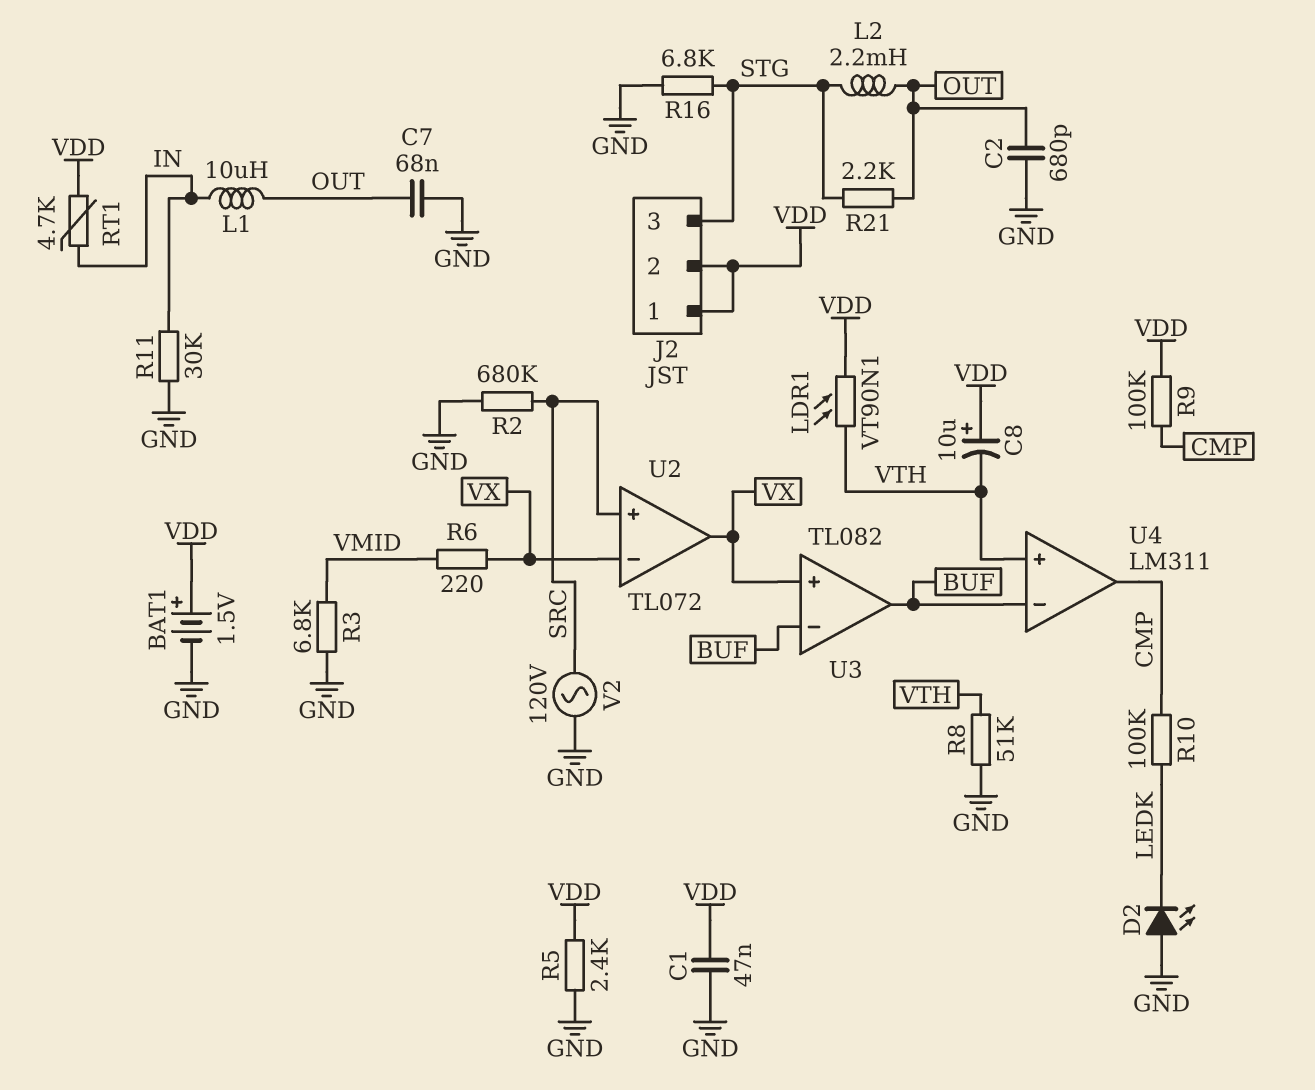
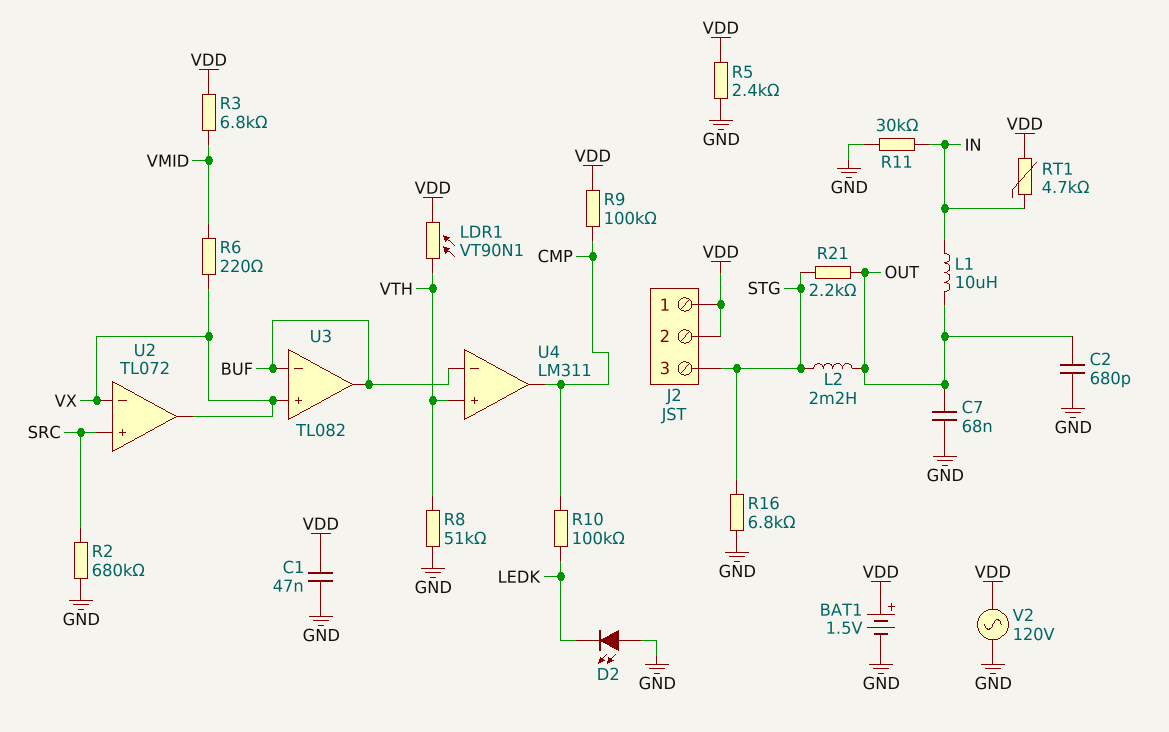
C8: 10uF (plus VDD, minus VTH) -> none
R3: 6.8k (GND, VMID) -> 6.8k (VDD, VMID)
V2: AC 120V (GND, SRC) -> AC 120V (GND, VDD)

